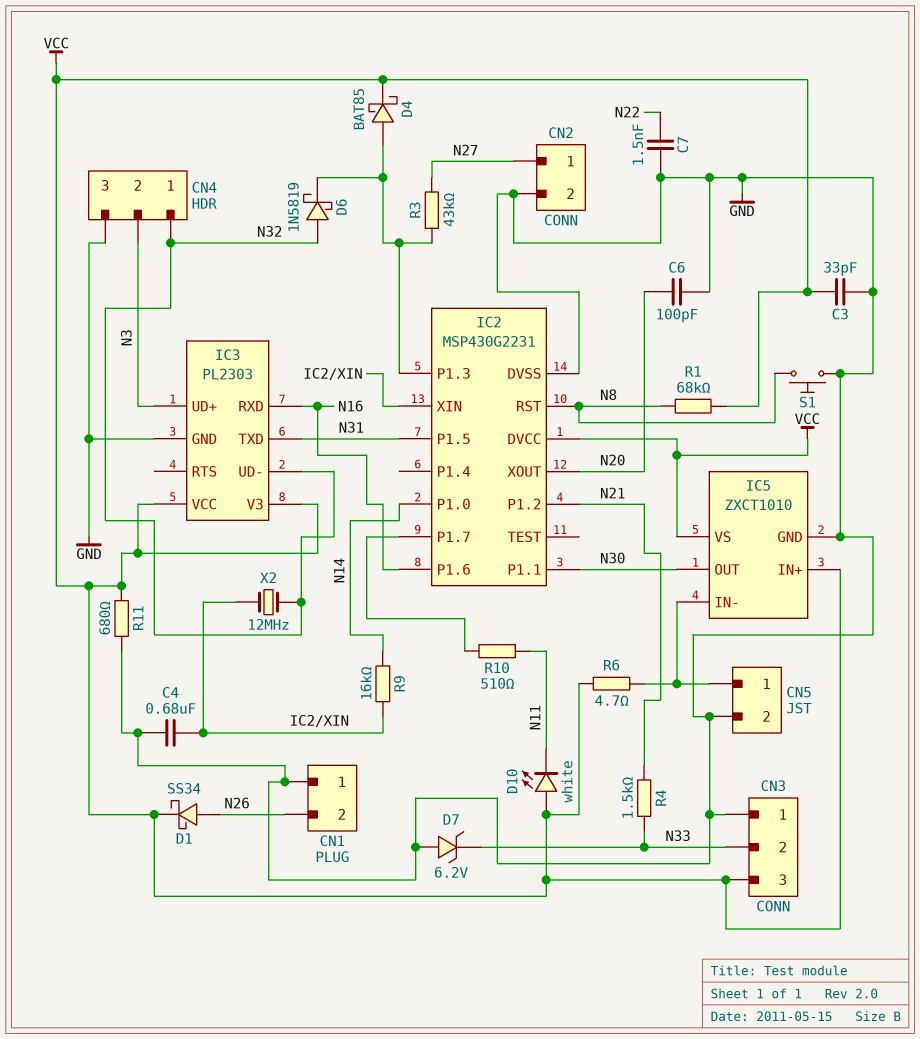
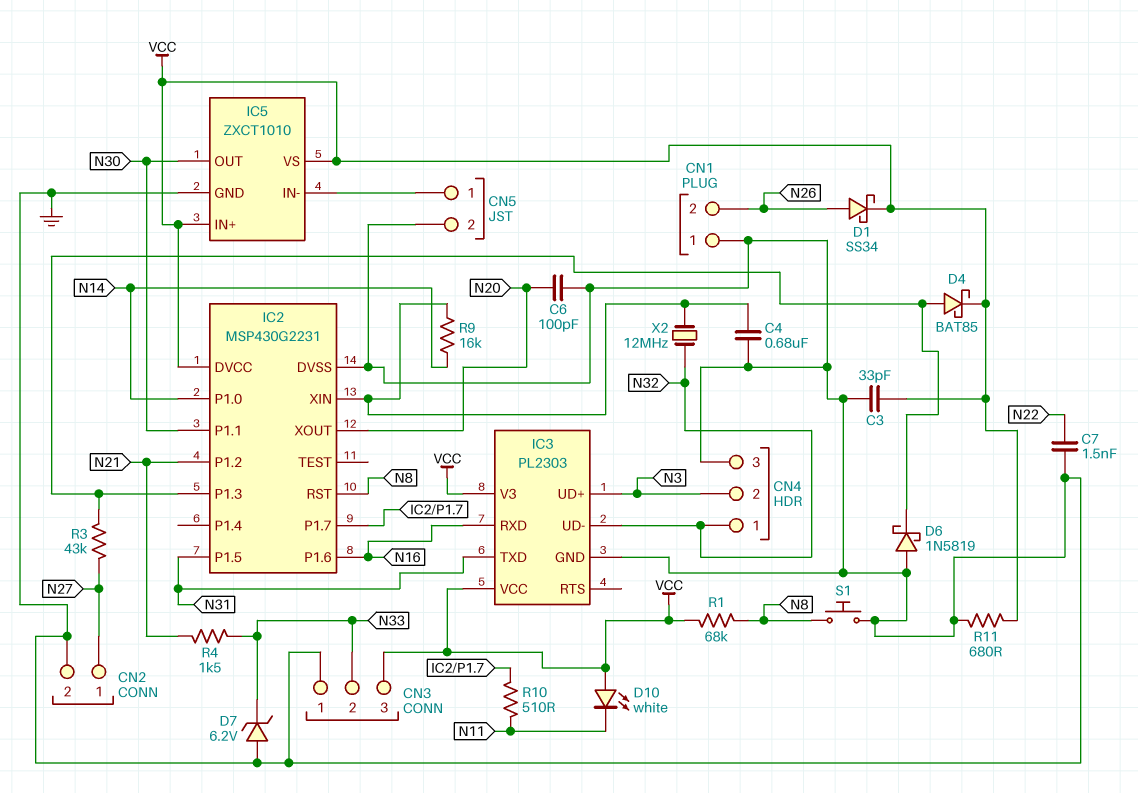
D6: schottky 1N5819 (A N32, K IC2/P1.3) -> schottky 1N5819 (A GND, K IC2/P1.3)
R6: 4.7 (CN5/1, VCC) -> none

